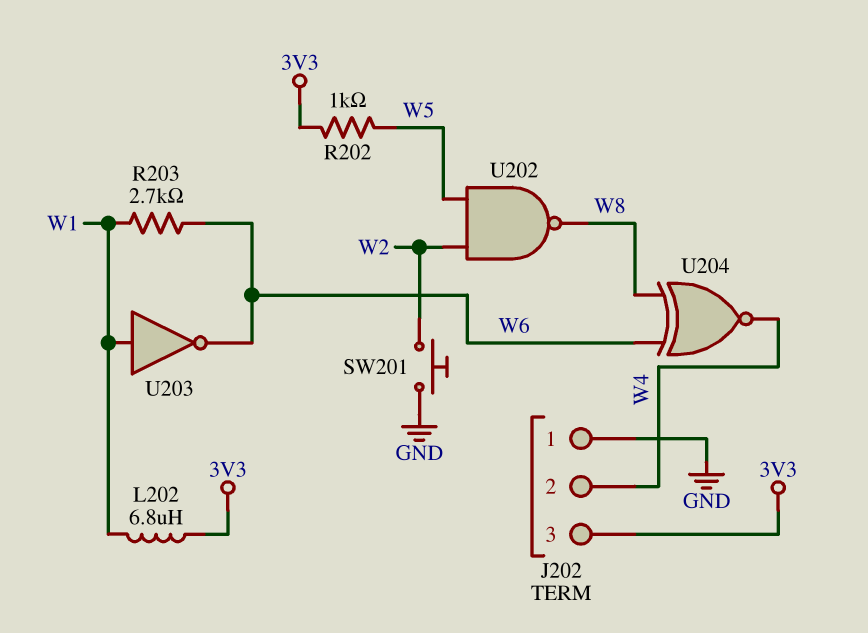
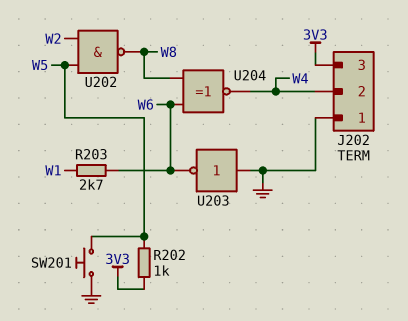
L202: 6.8uH (3V3, W1) -> none
SW201: button (GND, W2) -> button (GND, W5)
U203: NOT (in W1, out W6) -> NOT (in GND, out W6)

